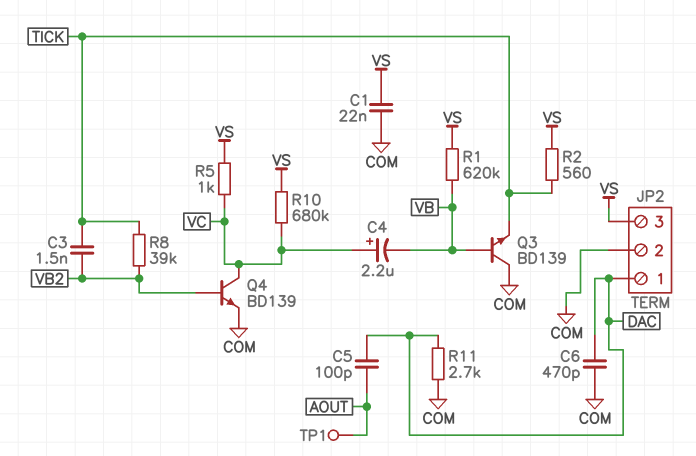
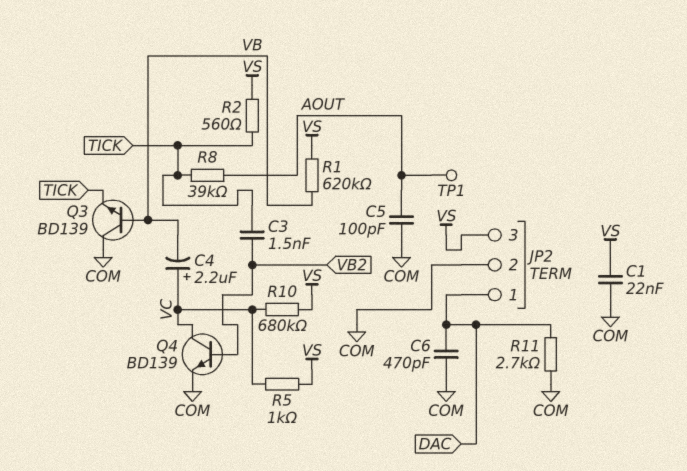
C5: 100pF (AOUT, DAC) -> 100pF (AOUT, COM)
R8: 39k (TICK, VB2) -> 39k (AOUT, TICK)

